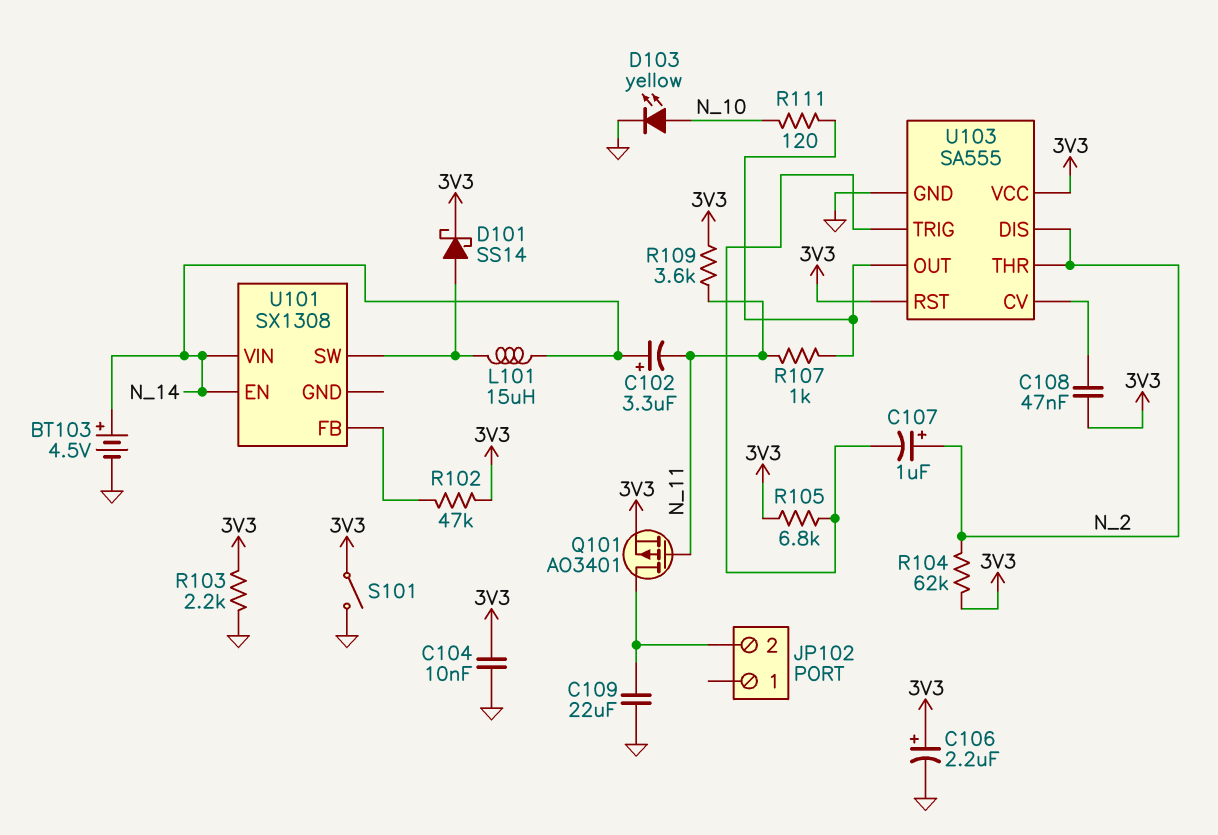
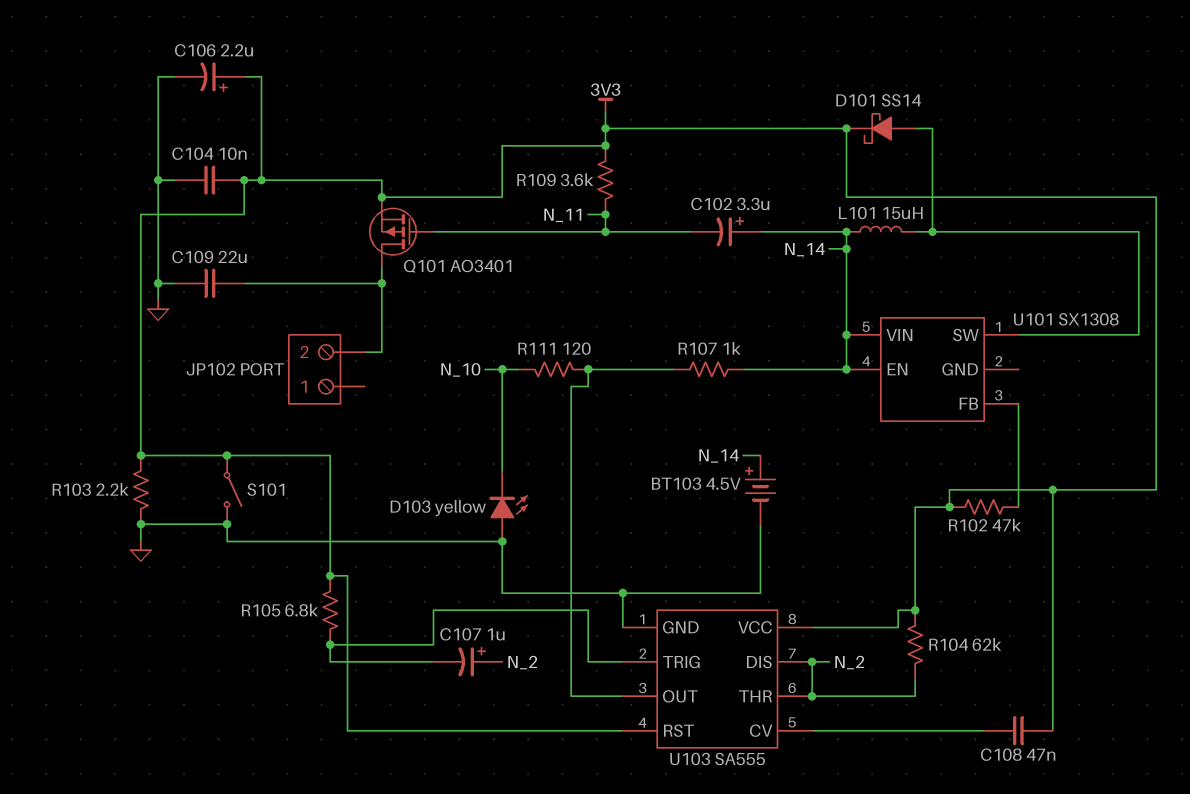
D103: LED yellow (A N_10, K GND) -> LED yellow (A GND, K N_10)
R107: 1k (N_11, U103/OUT) -> 1k (N_14, U103/OUT)

